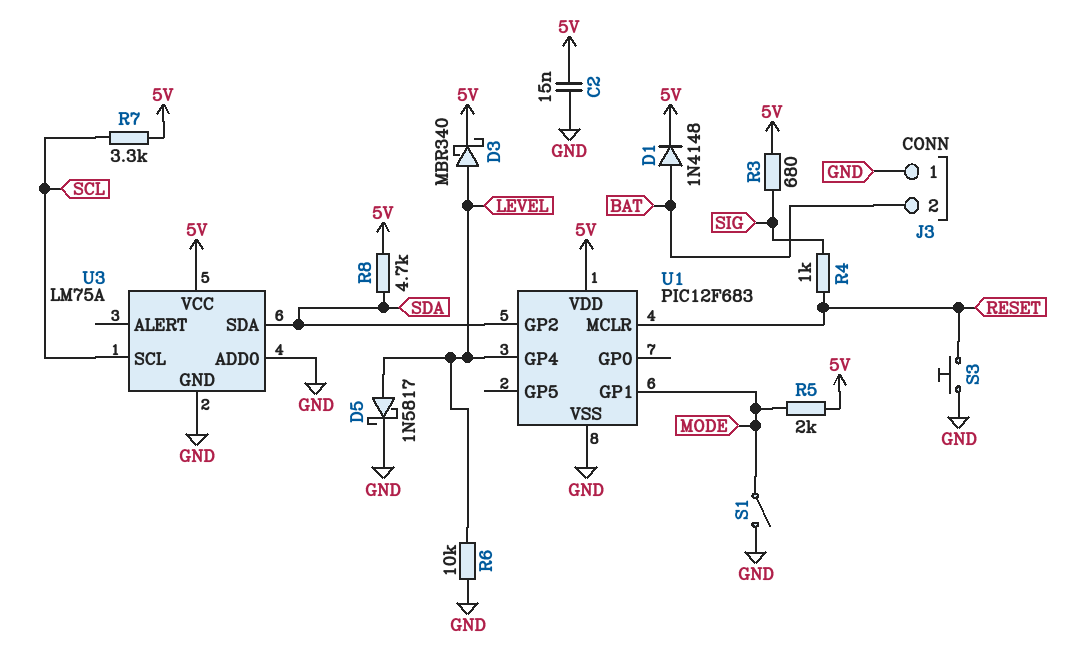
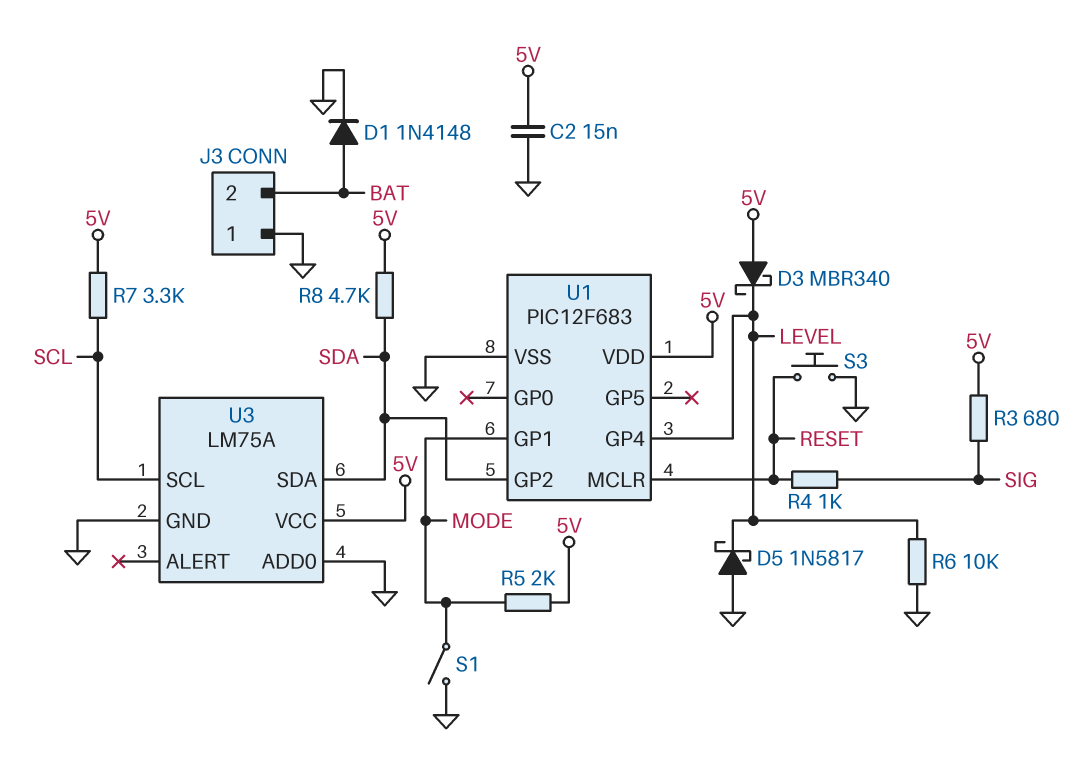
D1: diode 1N4148 (A BAT, K 5V) -> diode 1N4148 (A BAT, K GND)
D3: schottky MBR340 (A LEVEL, K 5V) -> schottky MBR340 (A 5V, K LEVEL)
D5: schottky 1N5817 (A LEVEL, K GND) -> schottky 1N5817 (A GND, K LEVEL)

